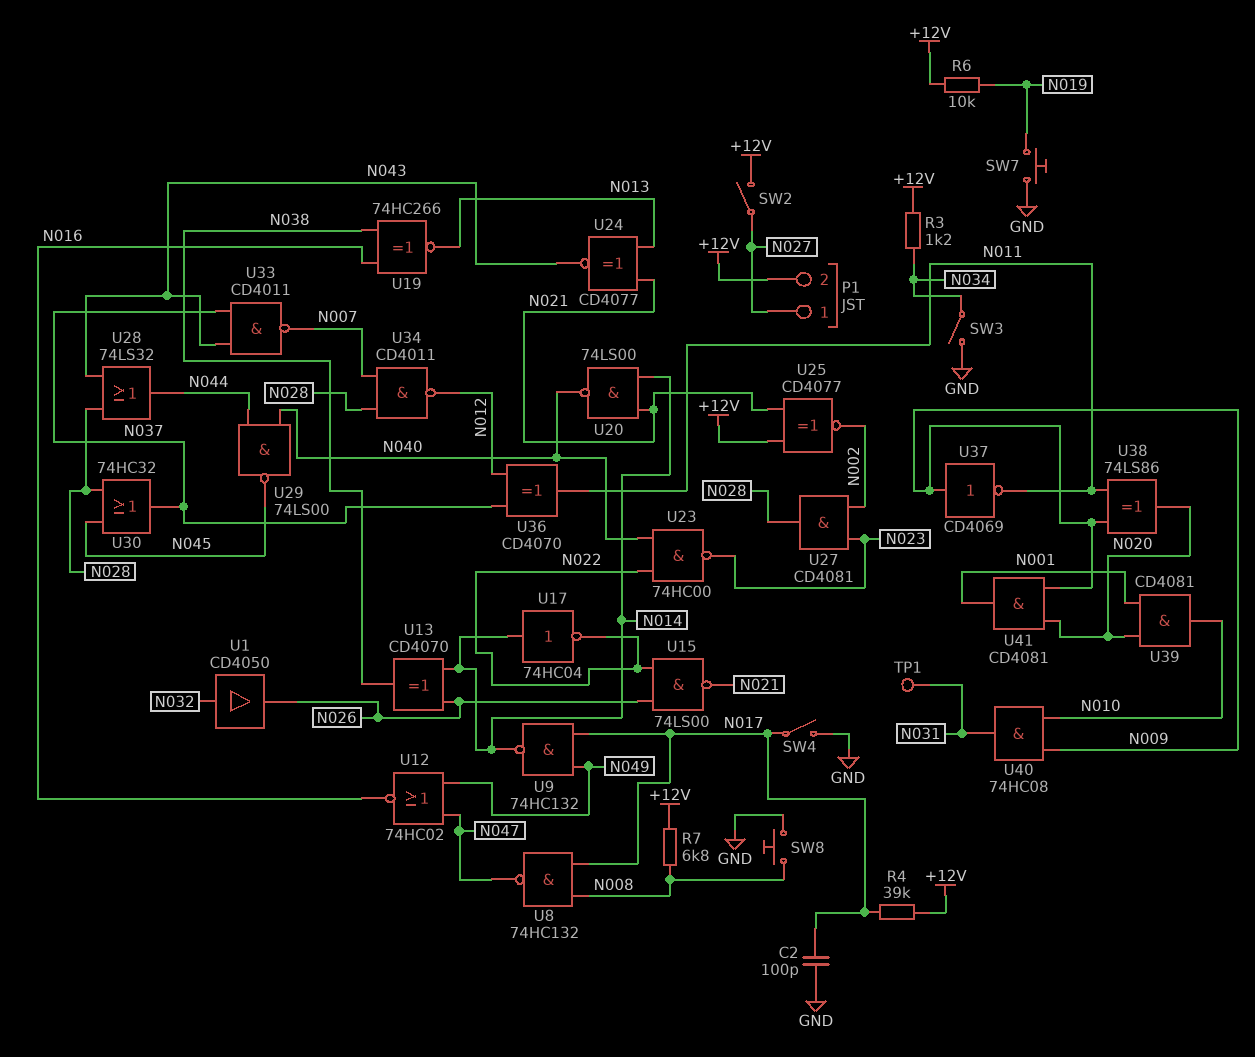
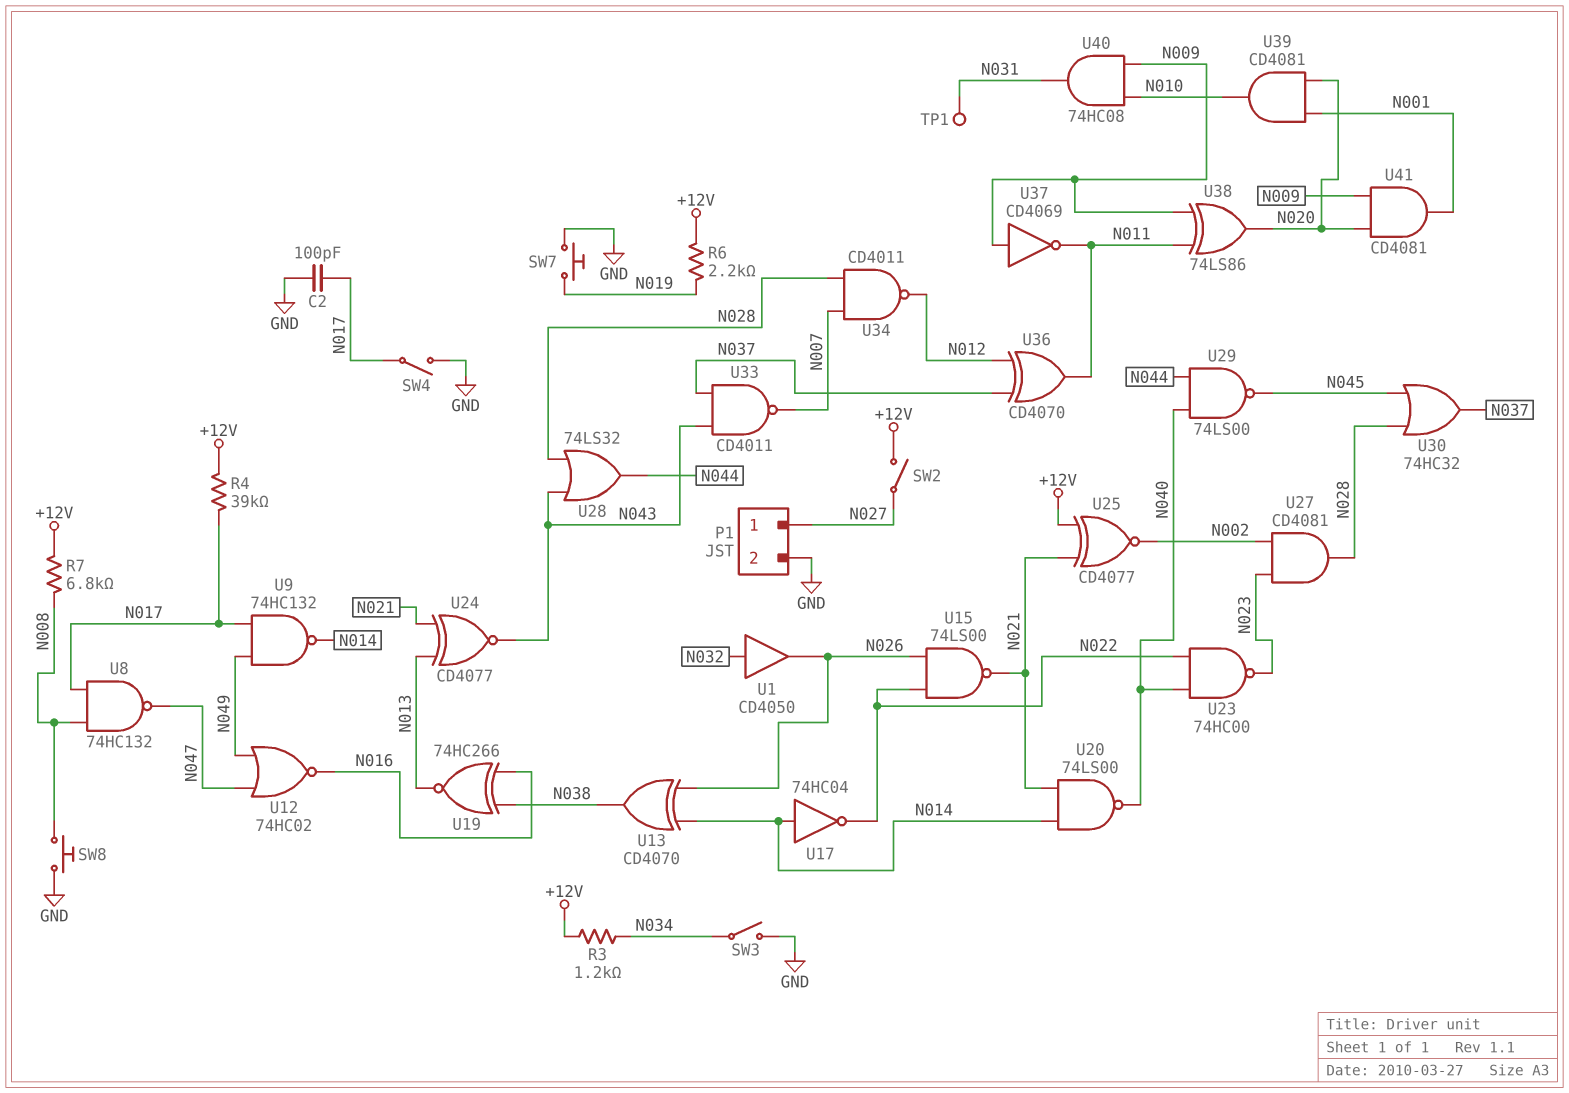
P1 pin 2: +12V -> GND
R6: 10k (+12V, N019) -> 2.2k (+12V, N019)

